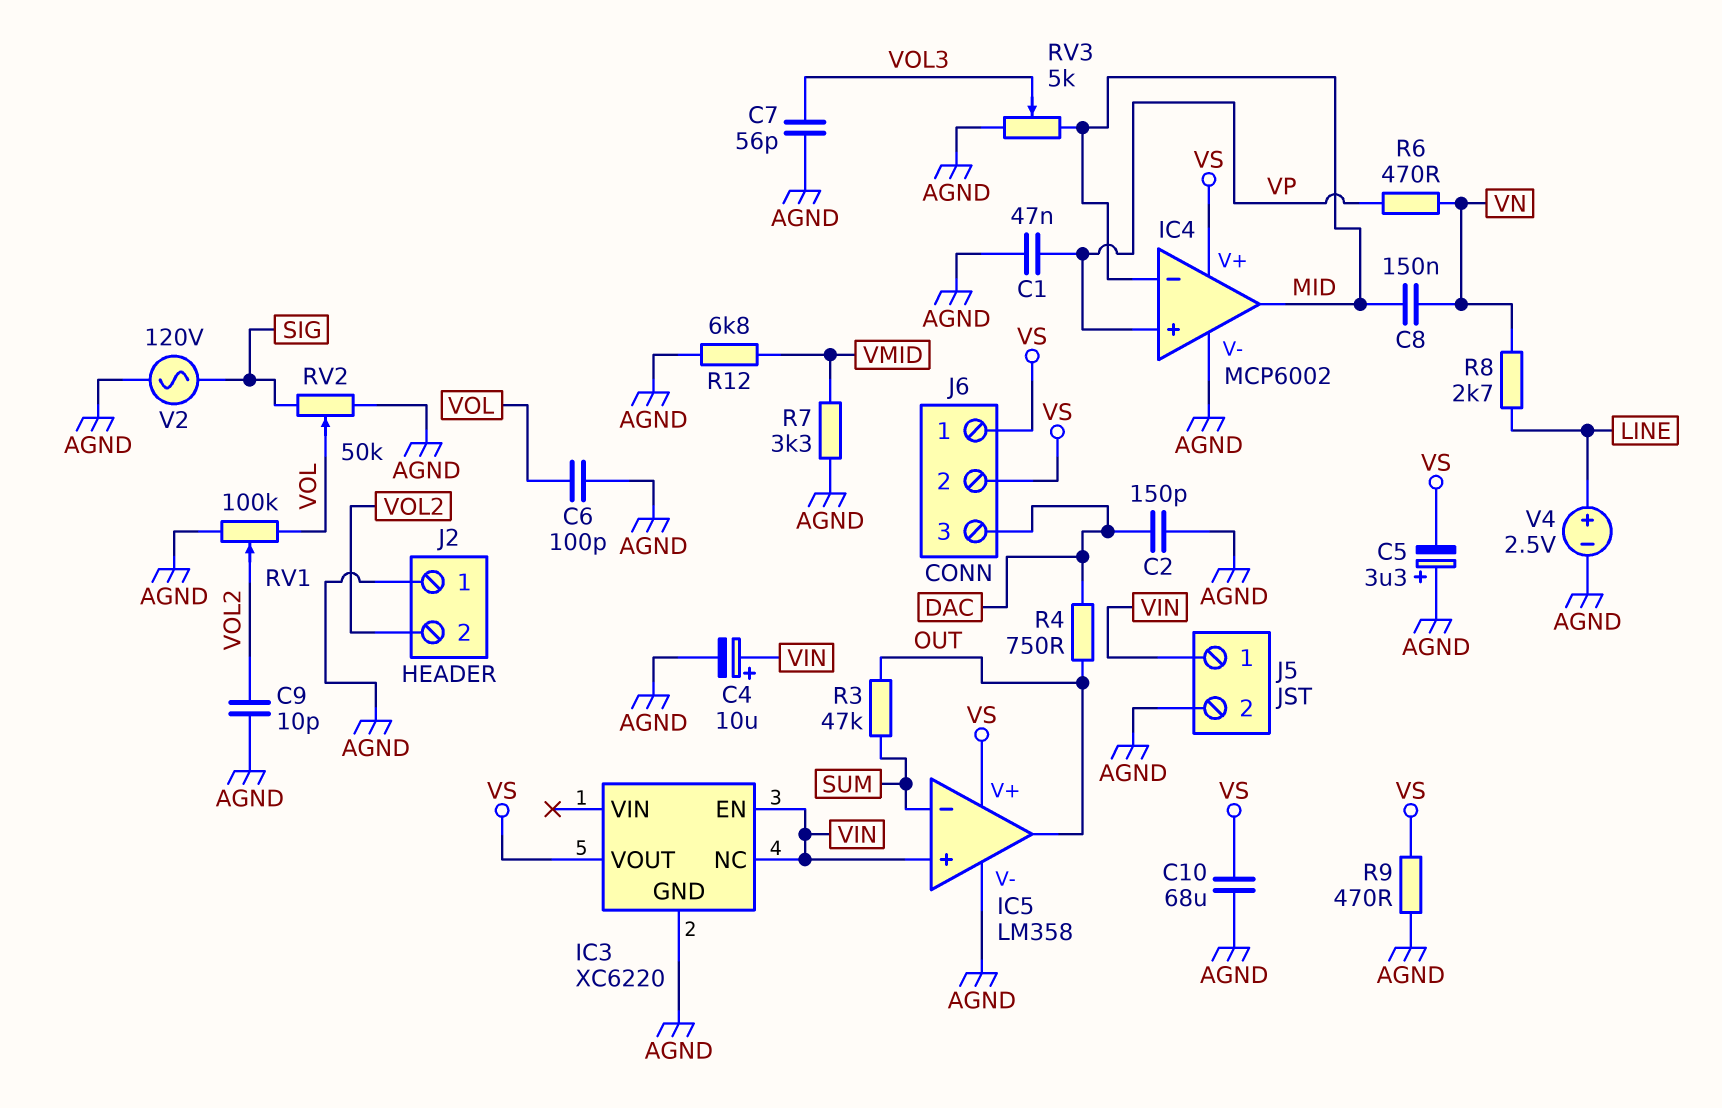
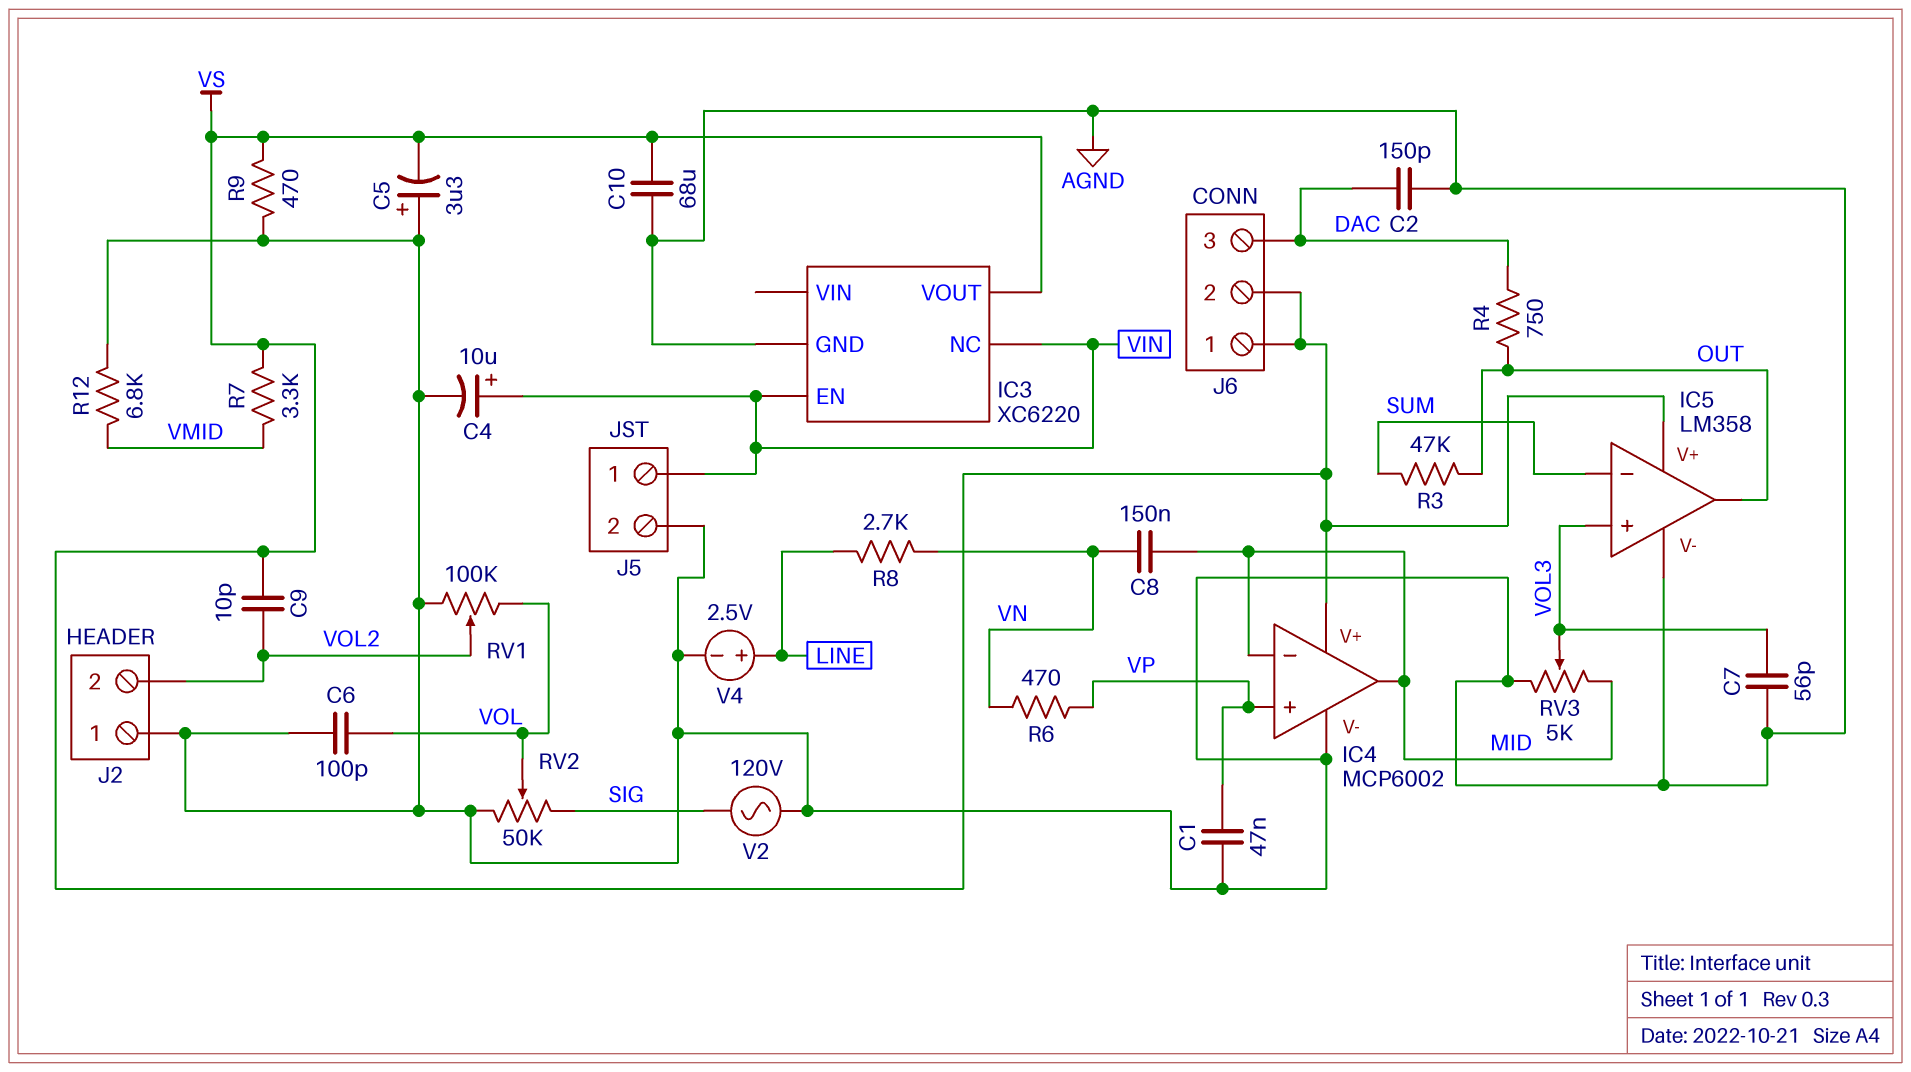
C9: 10pF (AGND, VOL2) -> 10pF (VOL2, VS)
IC5 pin in+: VIN -> VOL3
R7: 3.3k (AGND, VMID) -> 3.3k (VMID, VS)

